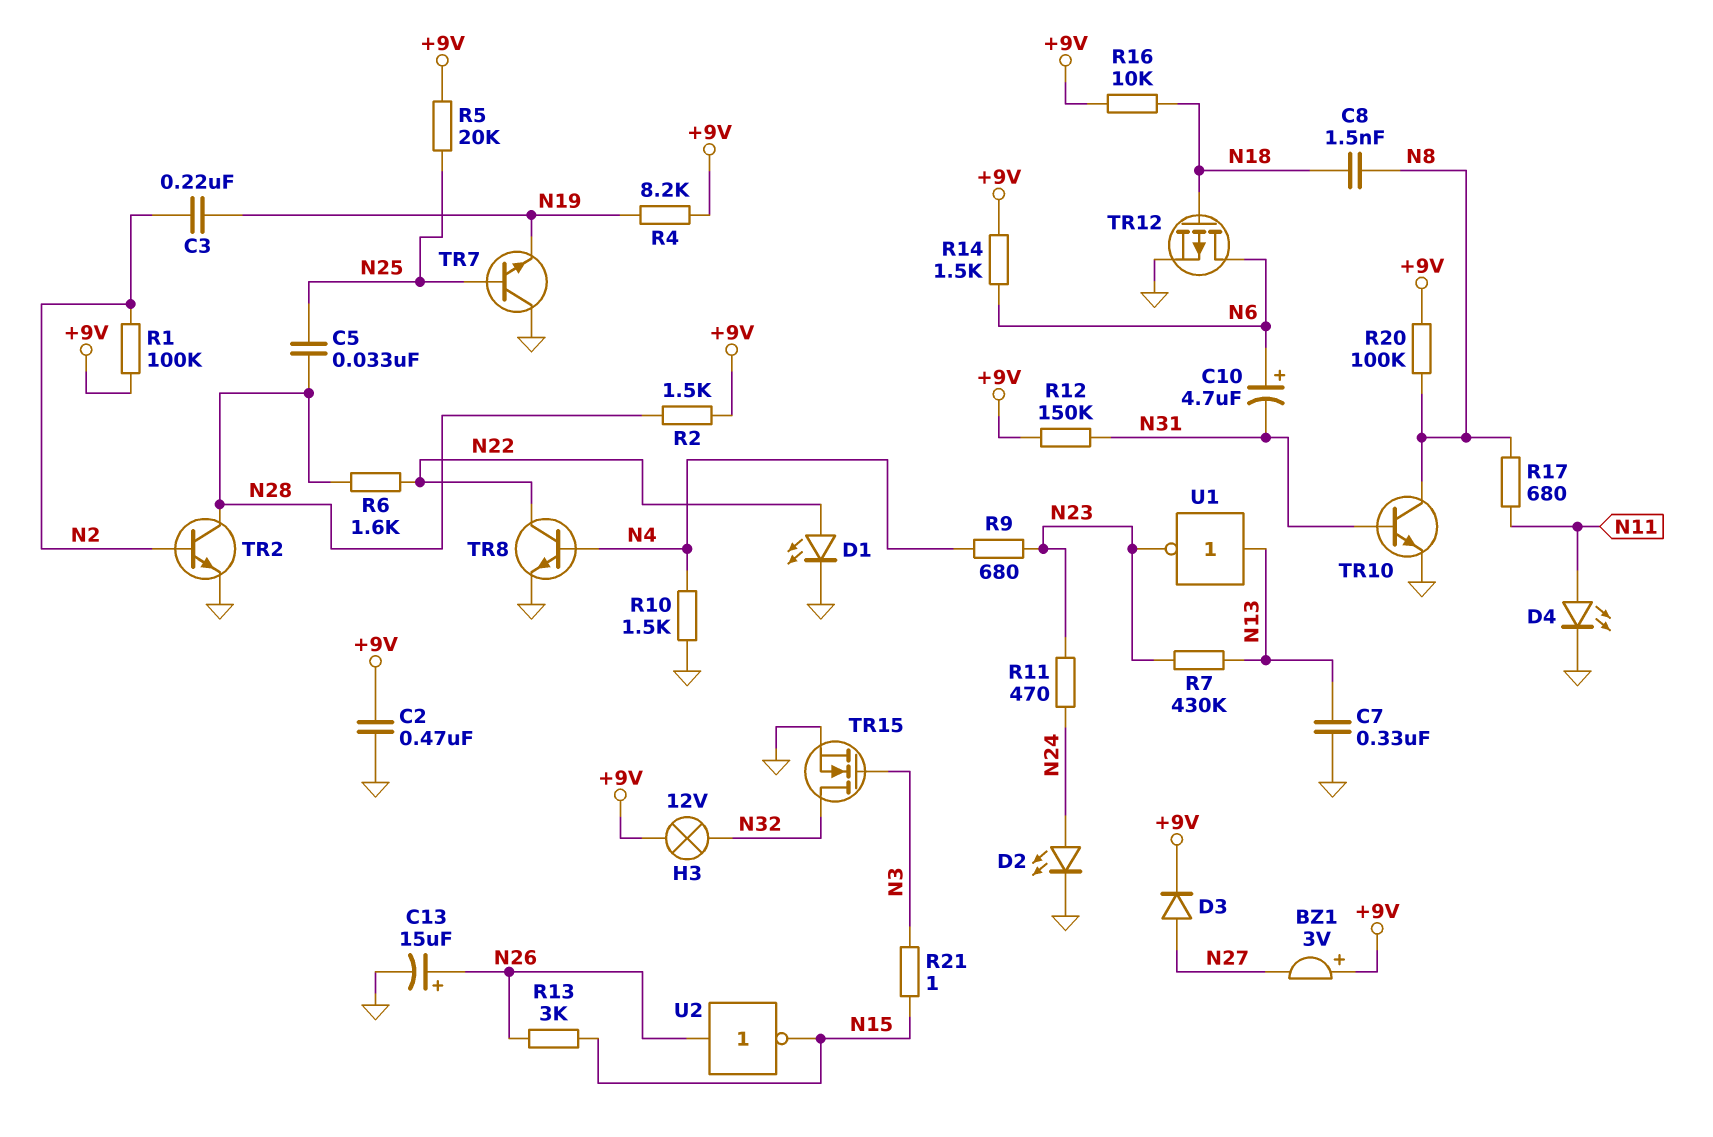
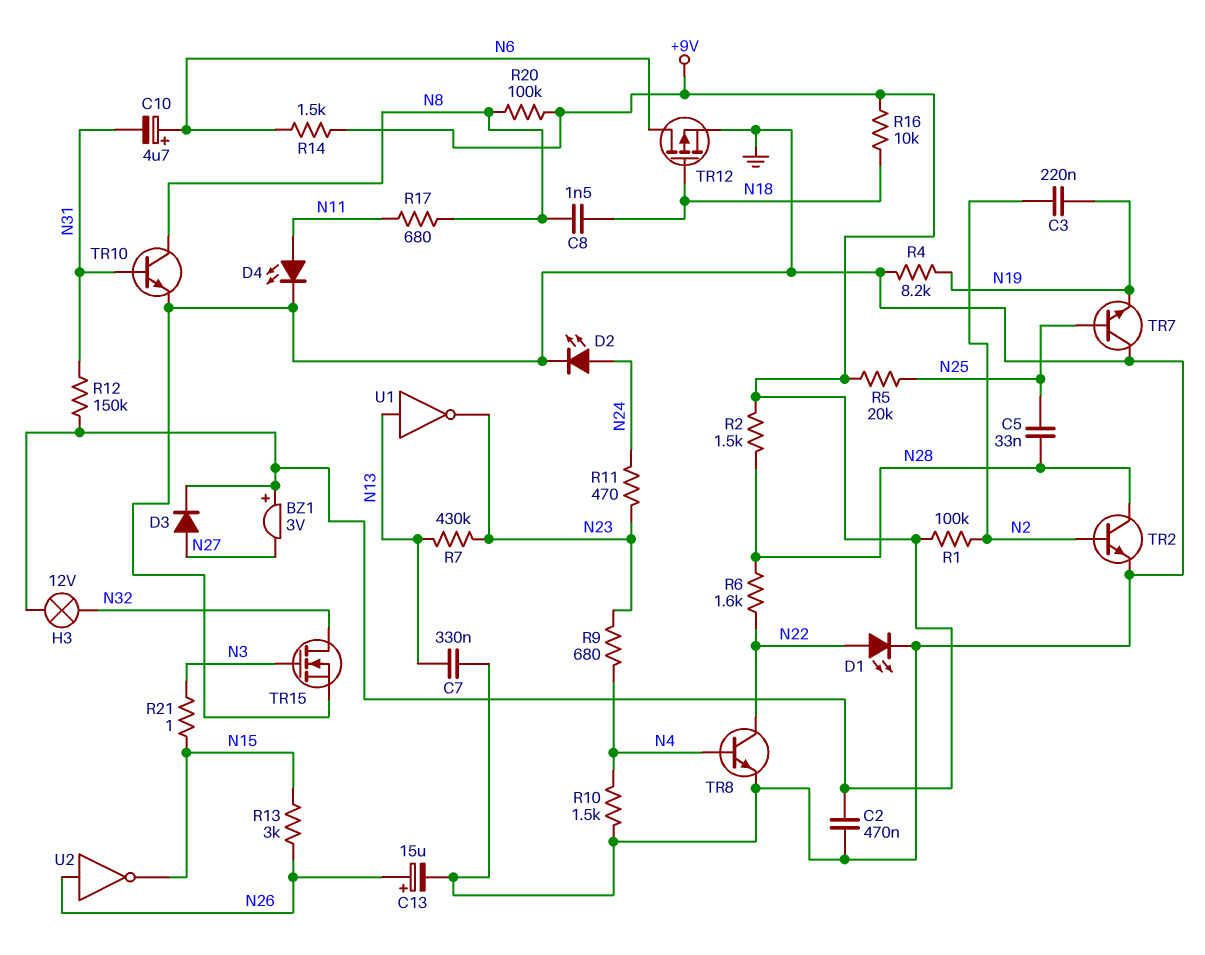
R4: 8.2k (+9V, N19) -> 8.2k (GND, N19)

